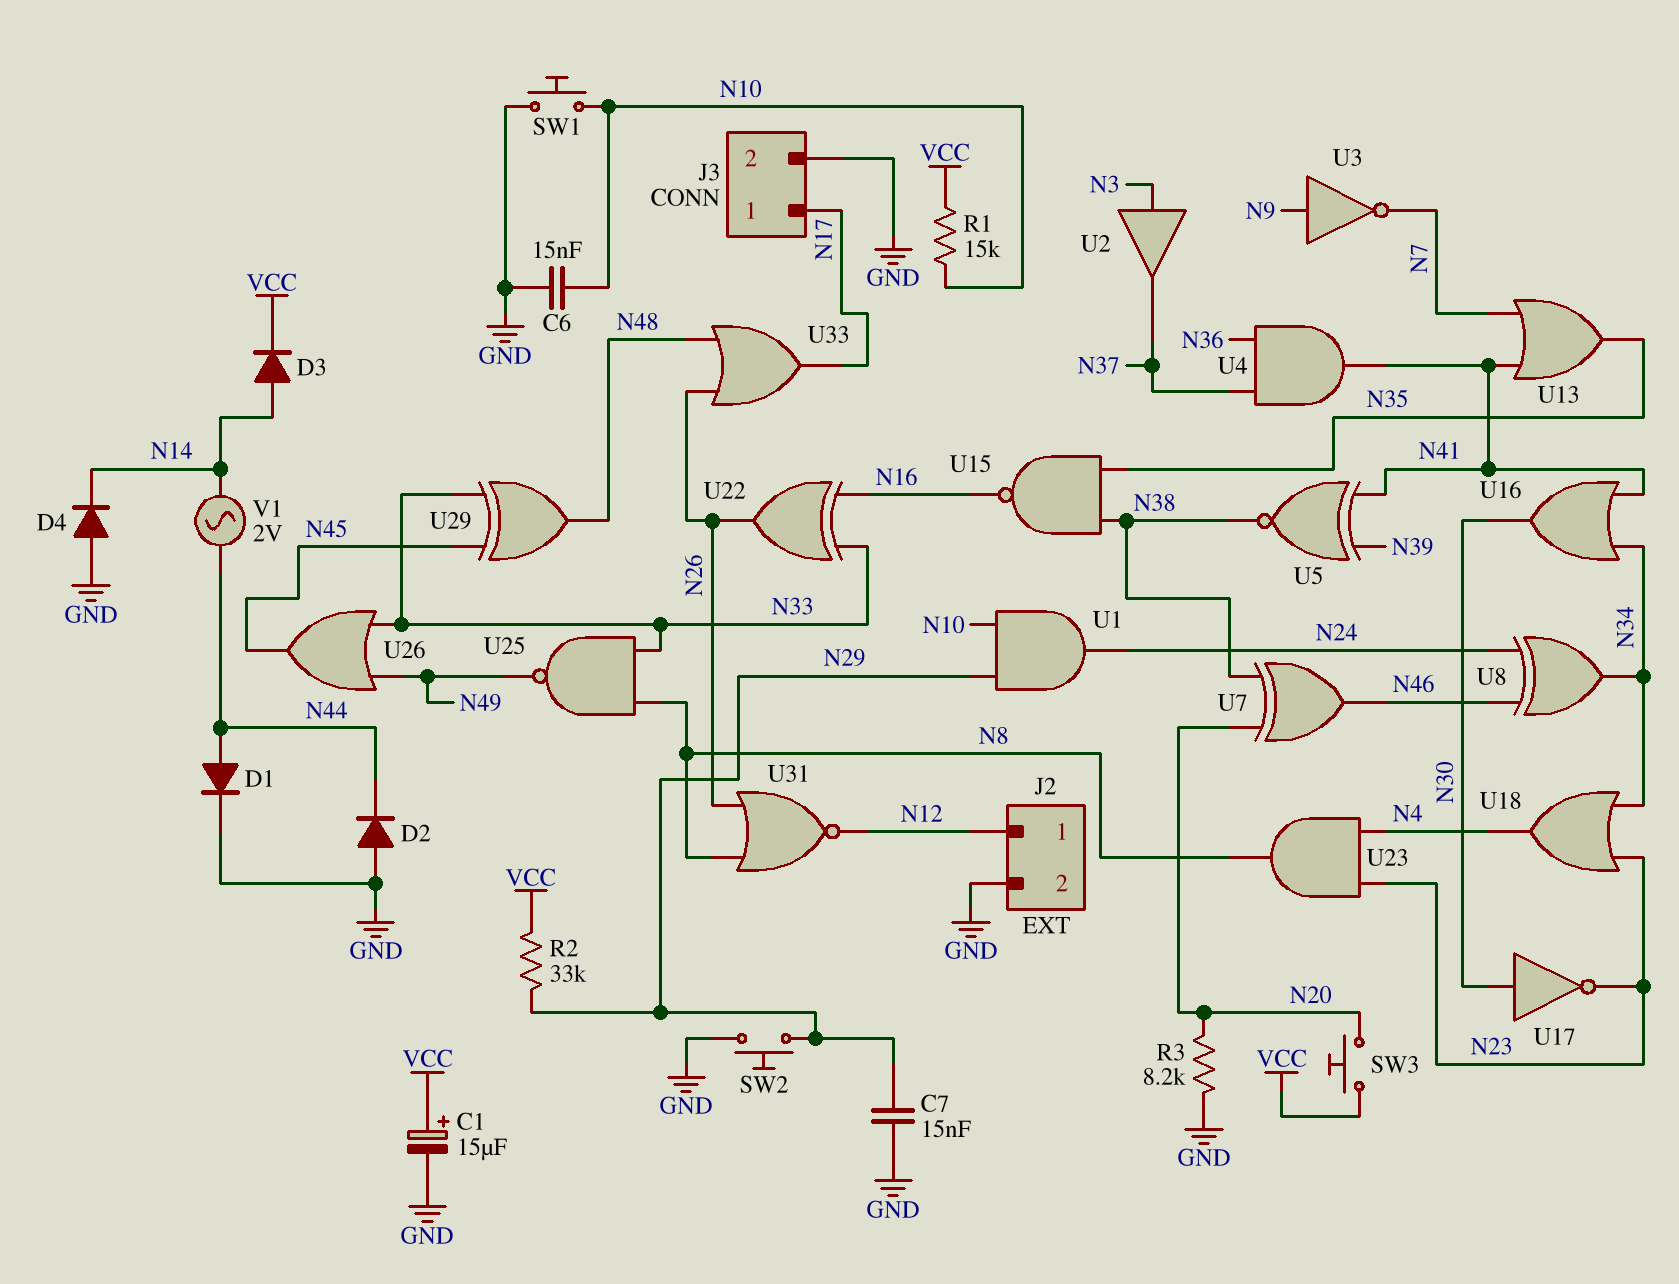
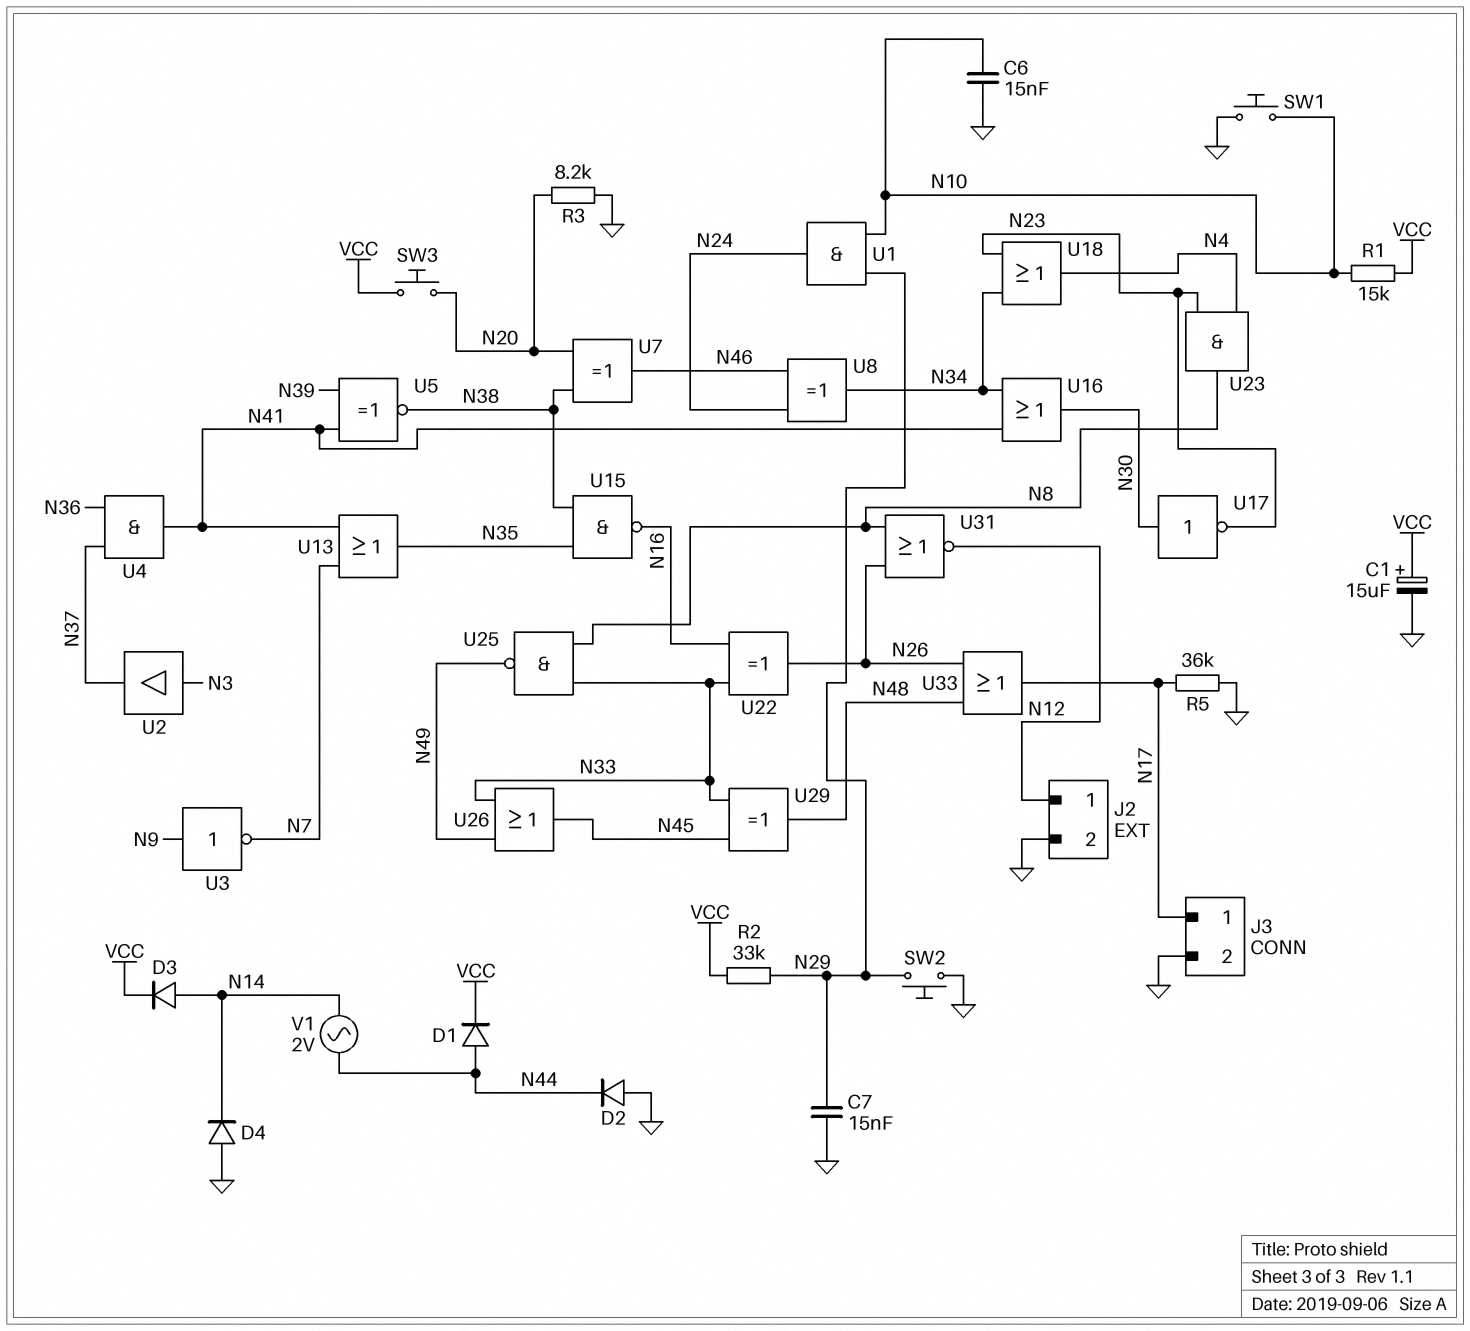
D1: diode (A N44, K GND) -> diode (A N44, K VCC)
R5: none -> 36k (GND, N17)

